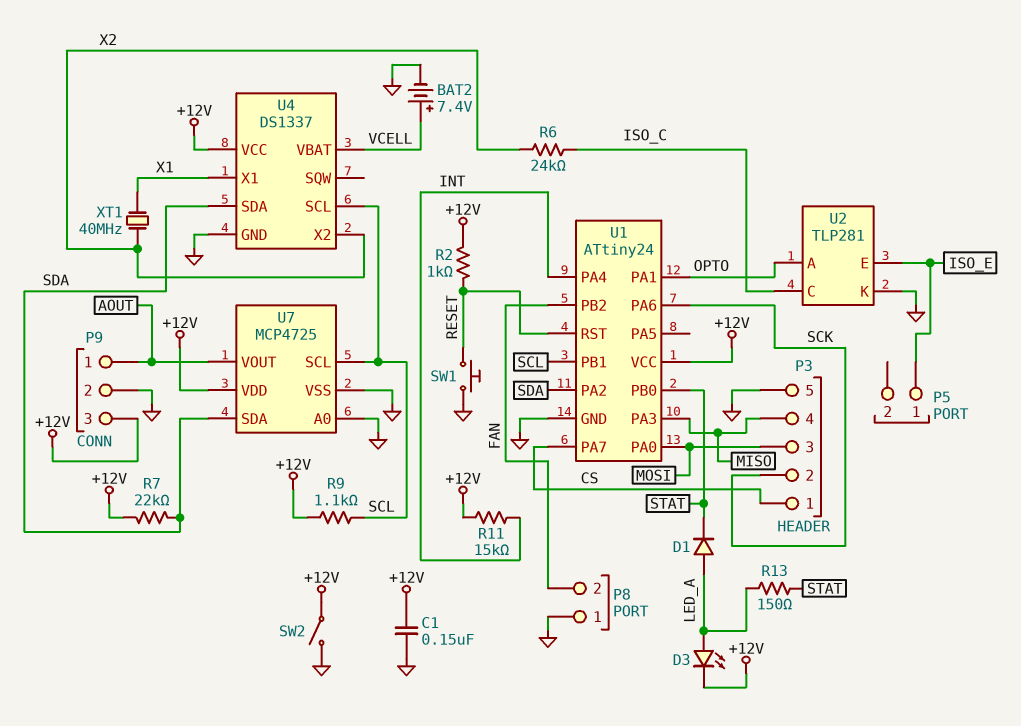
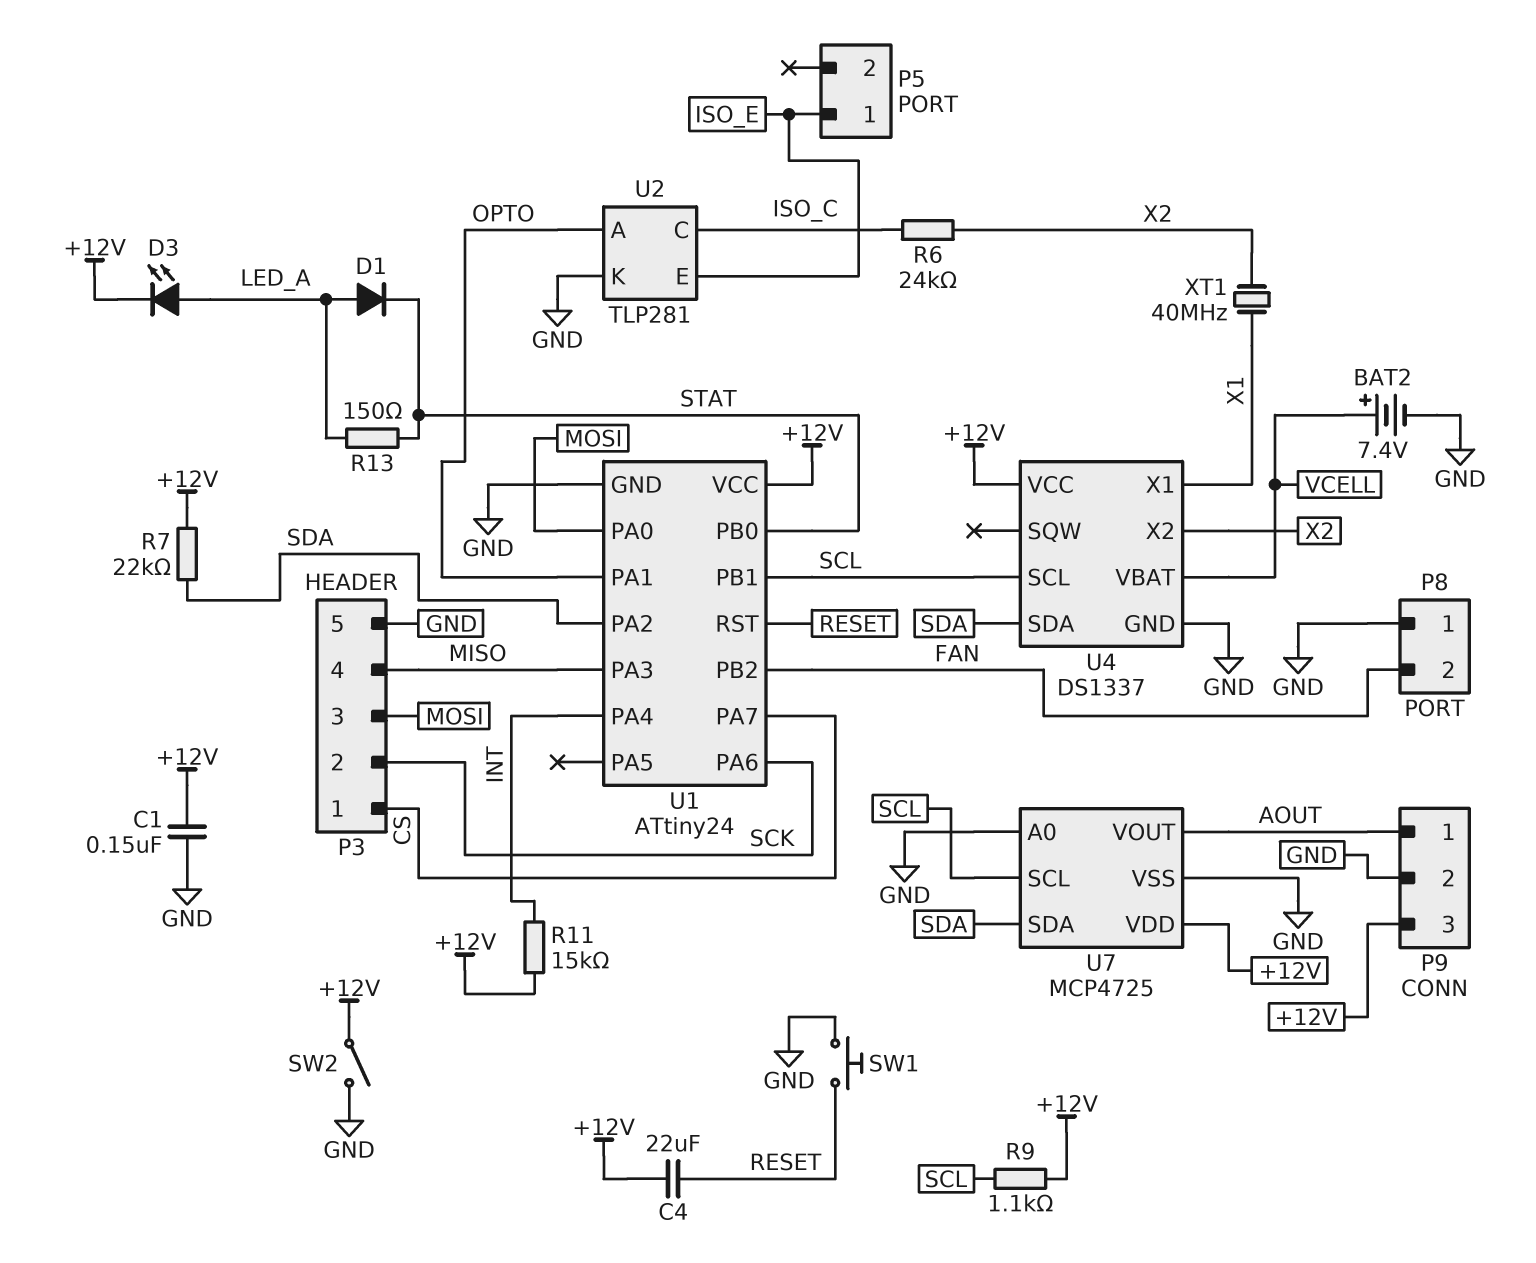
C4: none -> 22uF (+12V, RESET)
R2: 1k (+12V, RESET) -> none

